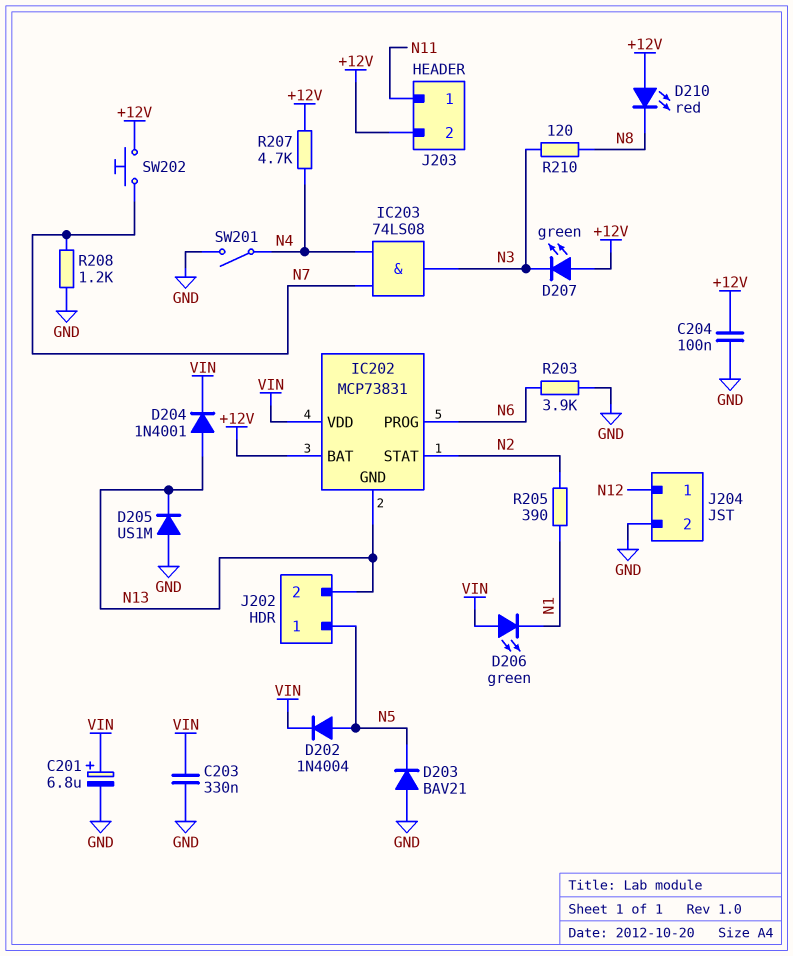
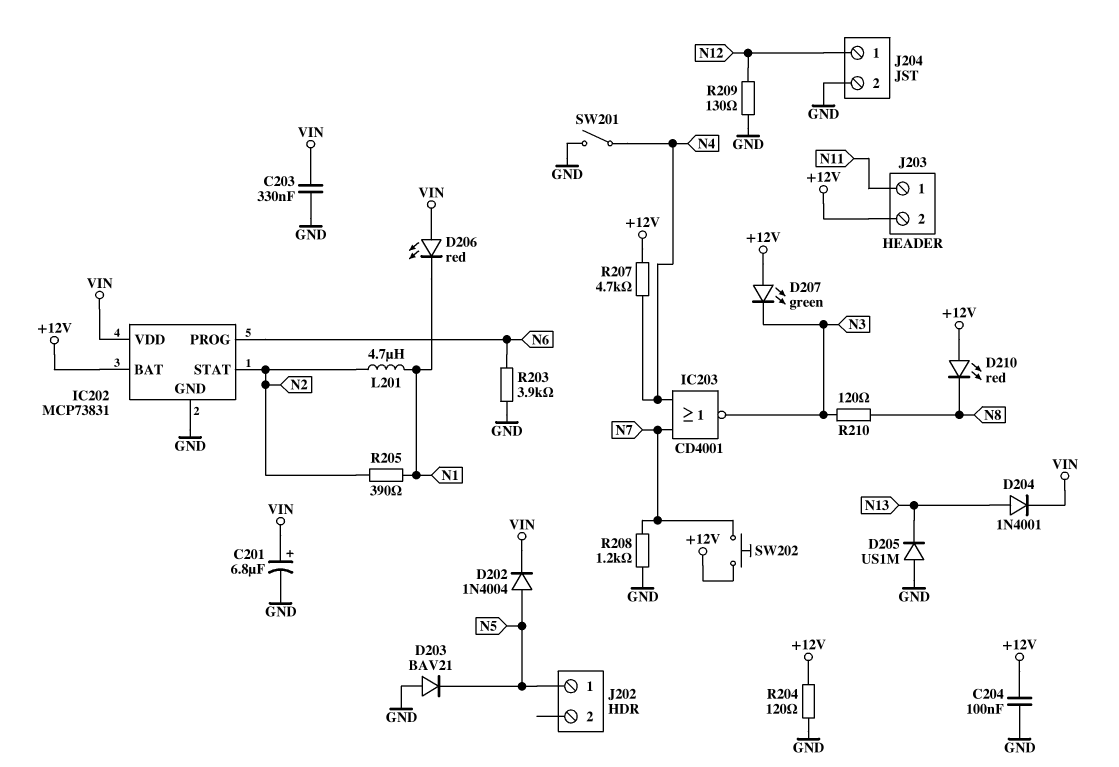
D206: LED green (A VIN, K N1) -> LED red (A VIN, K N1)
IC202 pin GND: N13 -> GND
IC203: AND 74LS08 (in N4, in N7, out N3) -> NOR CD4001 (in N4, in N7, out N3)
J202 pin 2: N13 -> none
L201: none -> 4.7uH (N1, N2)
R204: none -> 120 (+12V, GND)
R209: none -> 130 (GND, N12)

